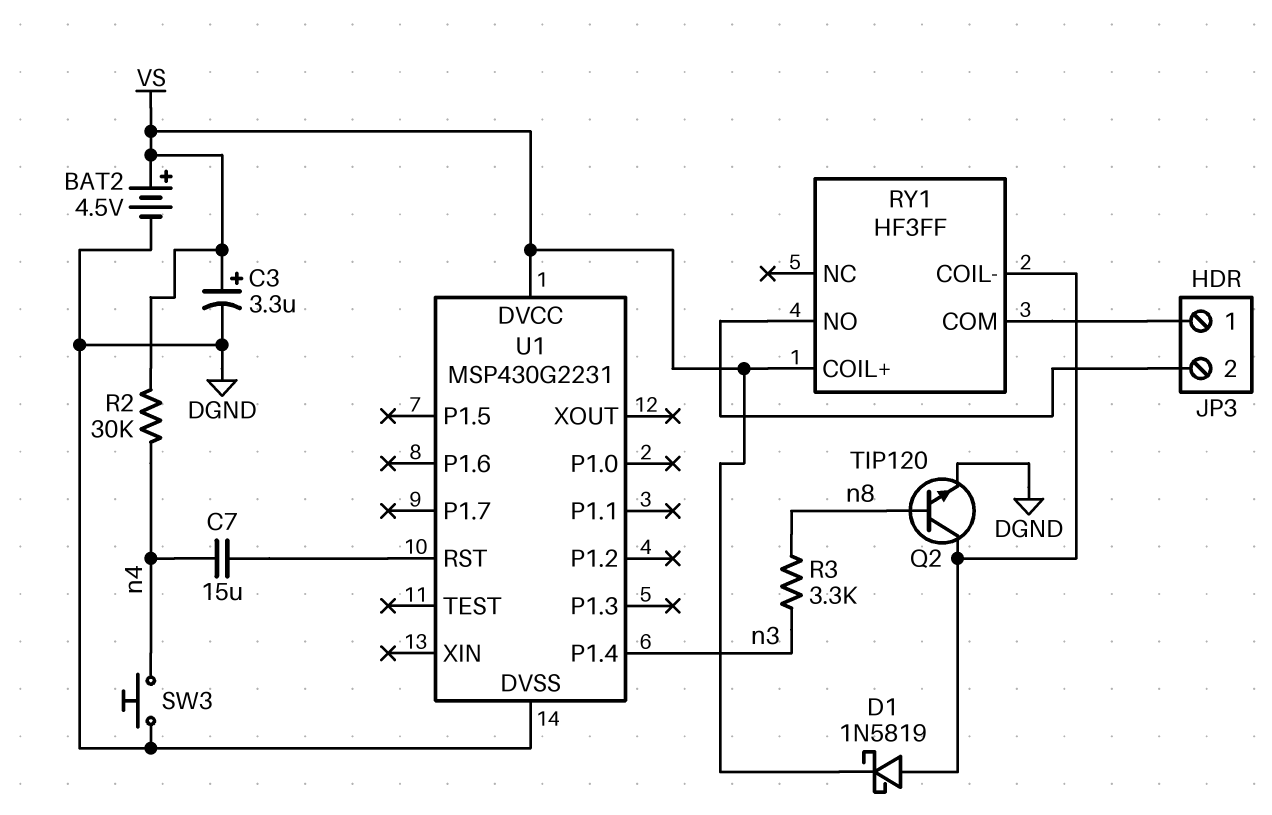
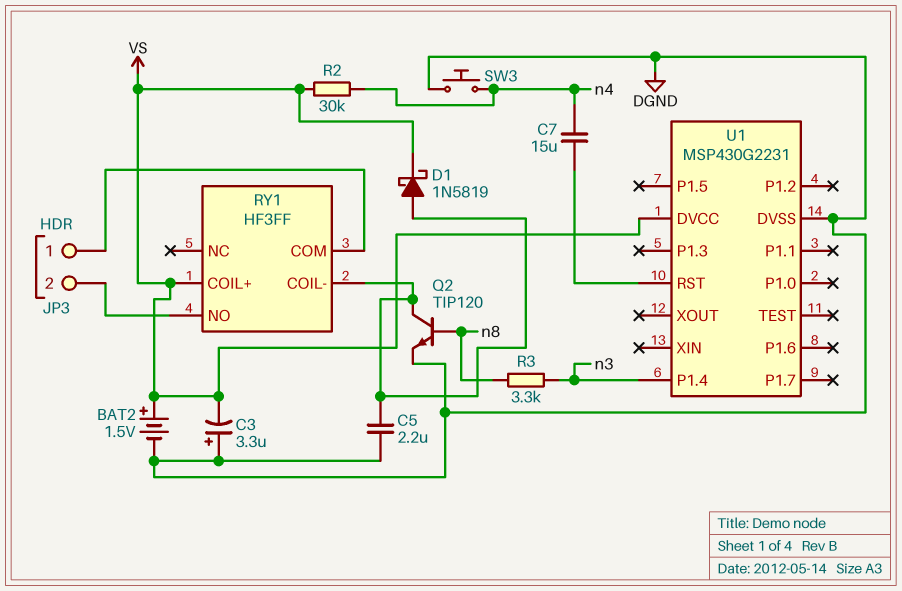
BAT2: 4.5V (plus VS, minus DGND) -> 1.5V (plus VS, minus DGND)
C3: 3.3uF (plus VS, minus DGND) -> 3.3uF (plus DGND, minus VS)
C5: none -> 2.2uF (DGND, RY1/COIL-)

